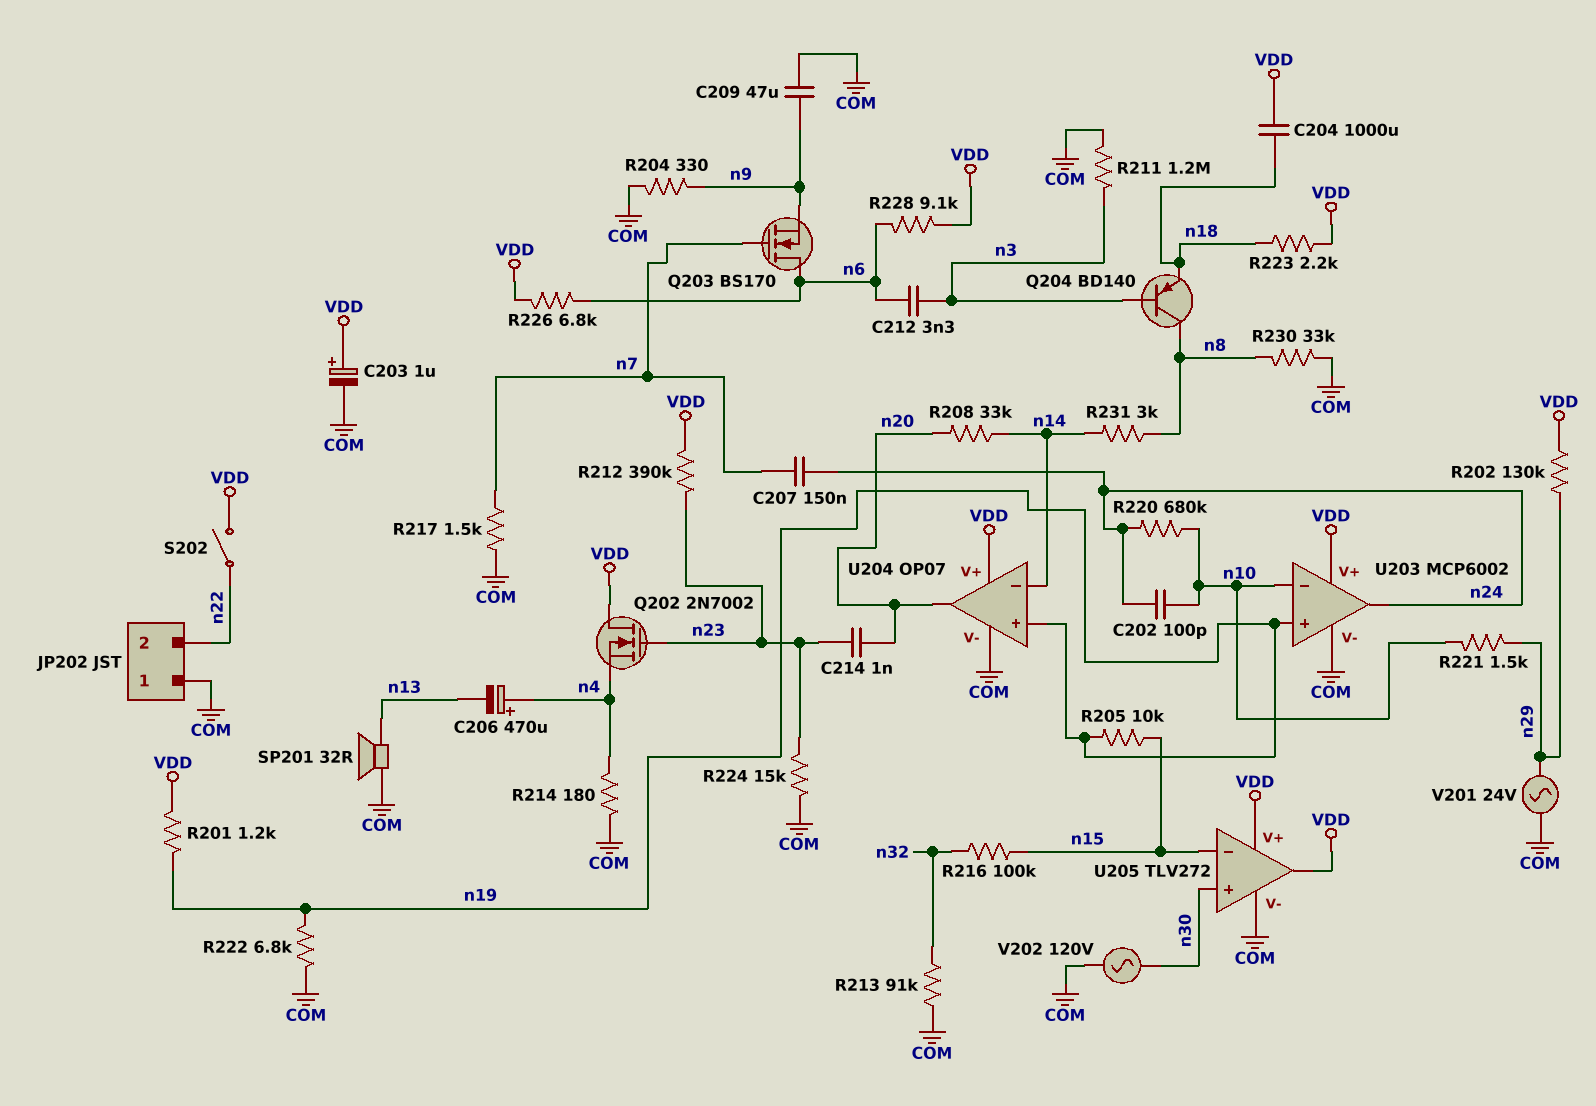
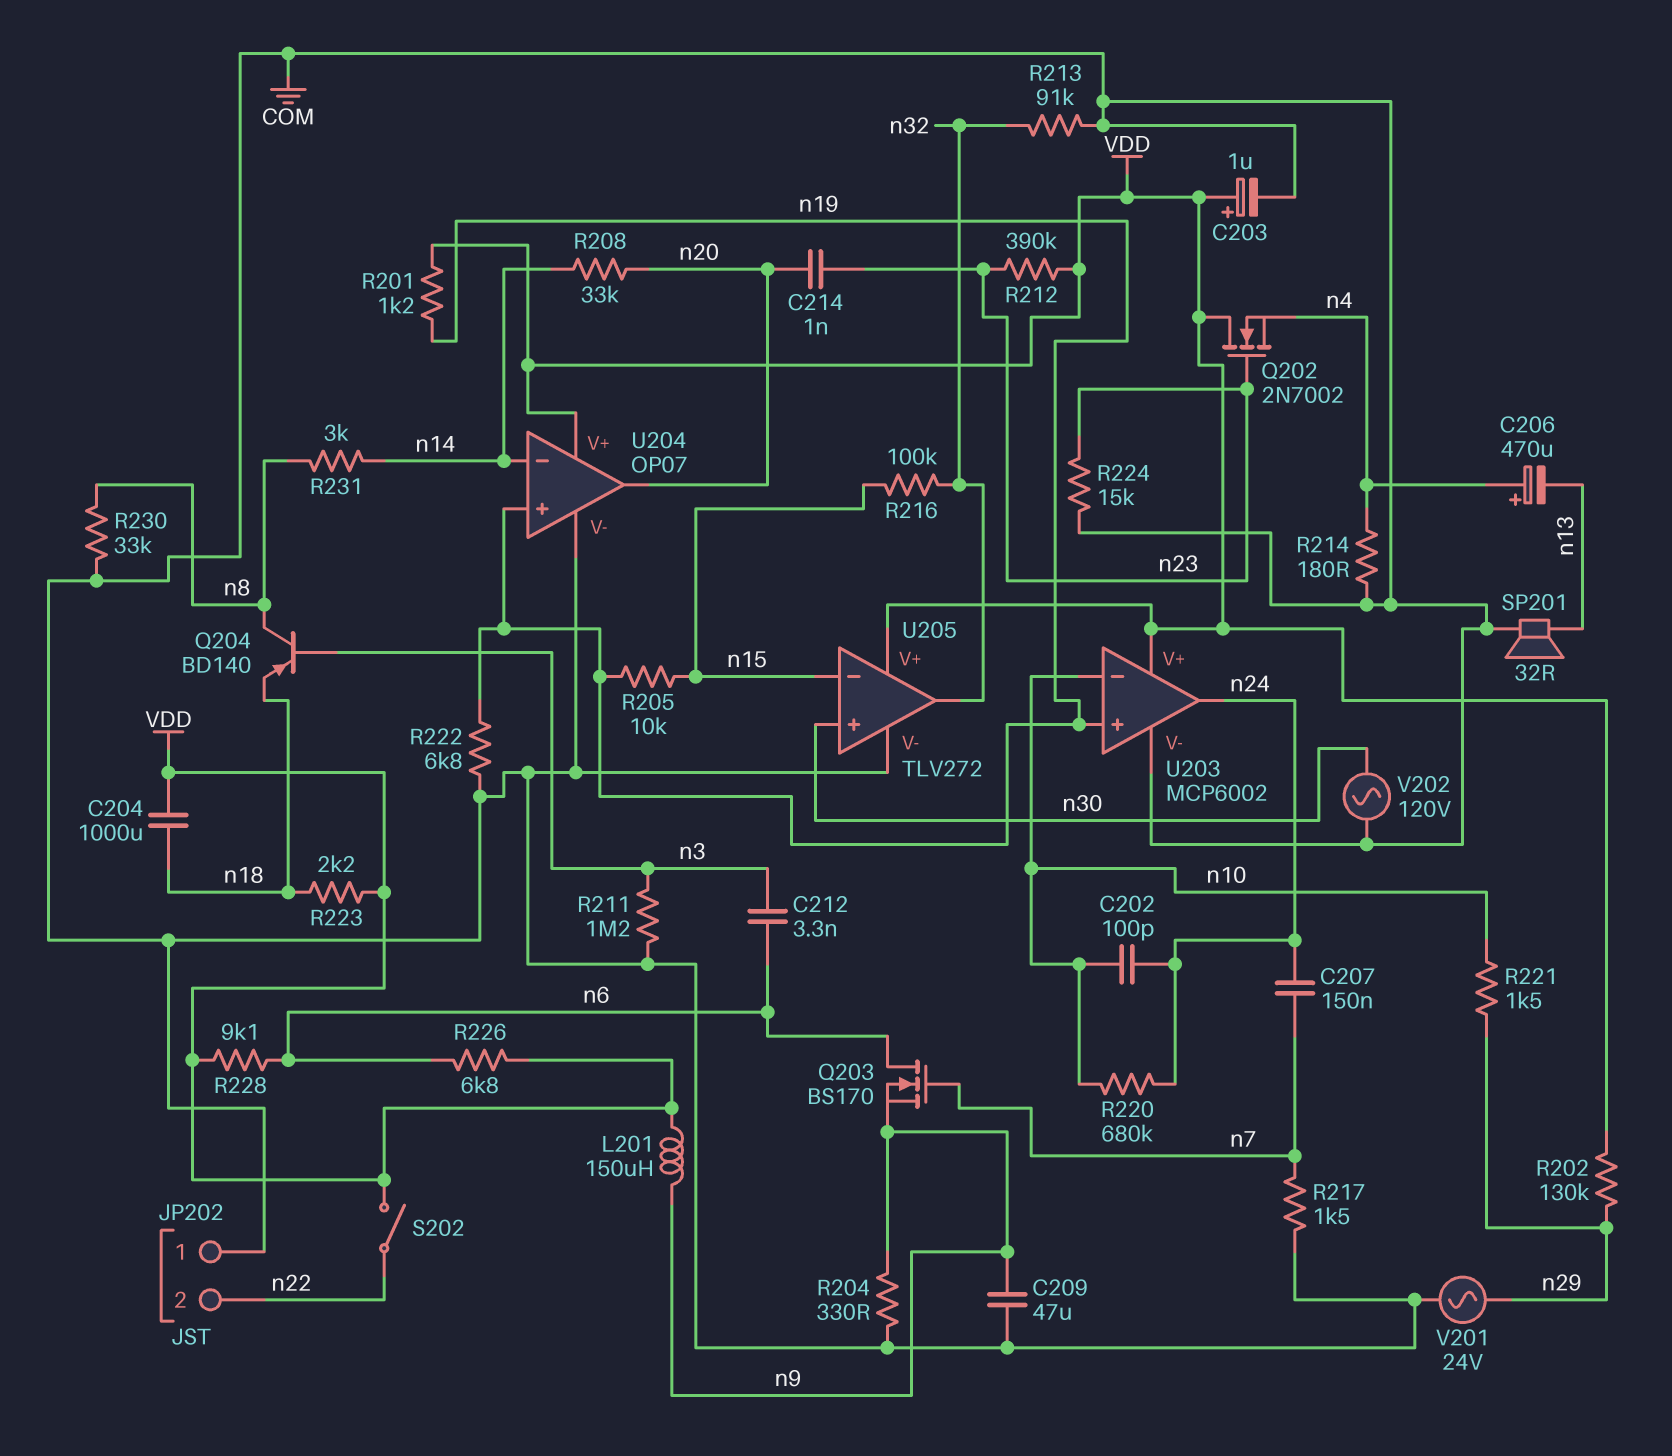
L201: none -> 150uH (VDD, n9)
U205 pin out: VDD -> n32

